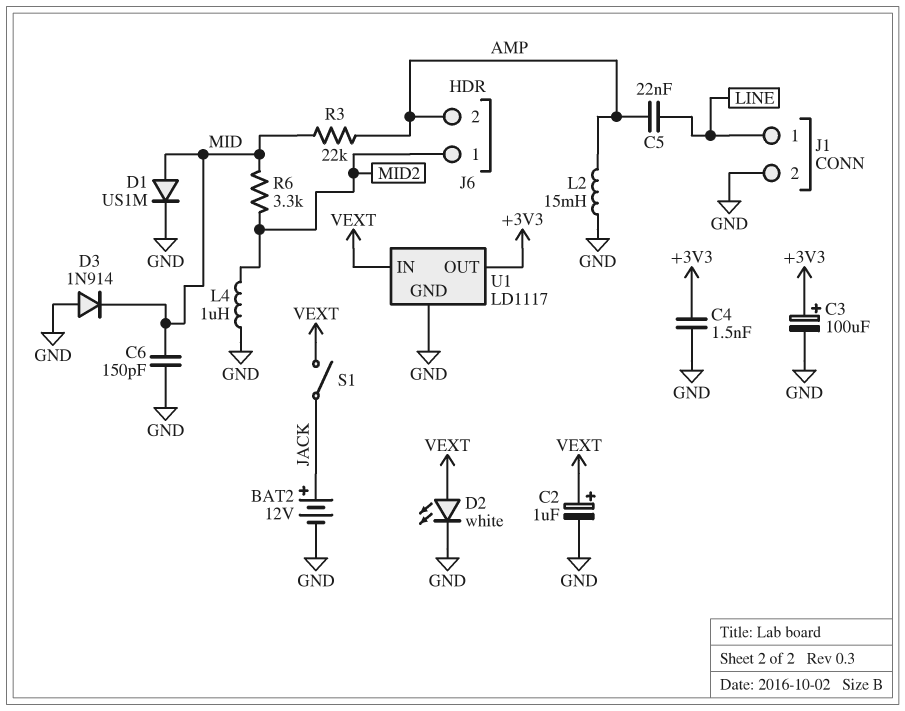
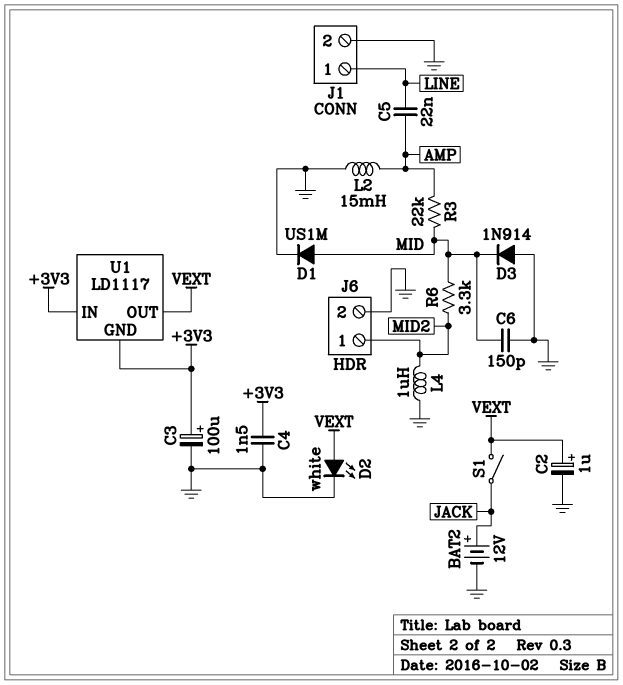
J6 pin 2: AMP -> GND
U1 pin GND: GND -> +3V3
U1 pin IN: VEXT -> +3V3
U1 pin OUT: +3V3 -> VEXT

